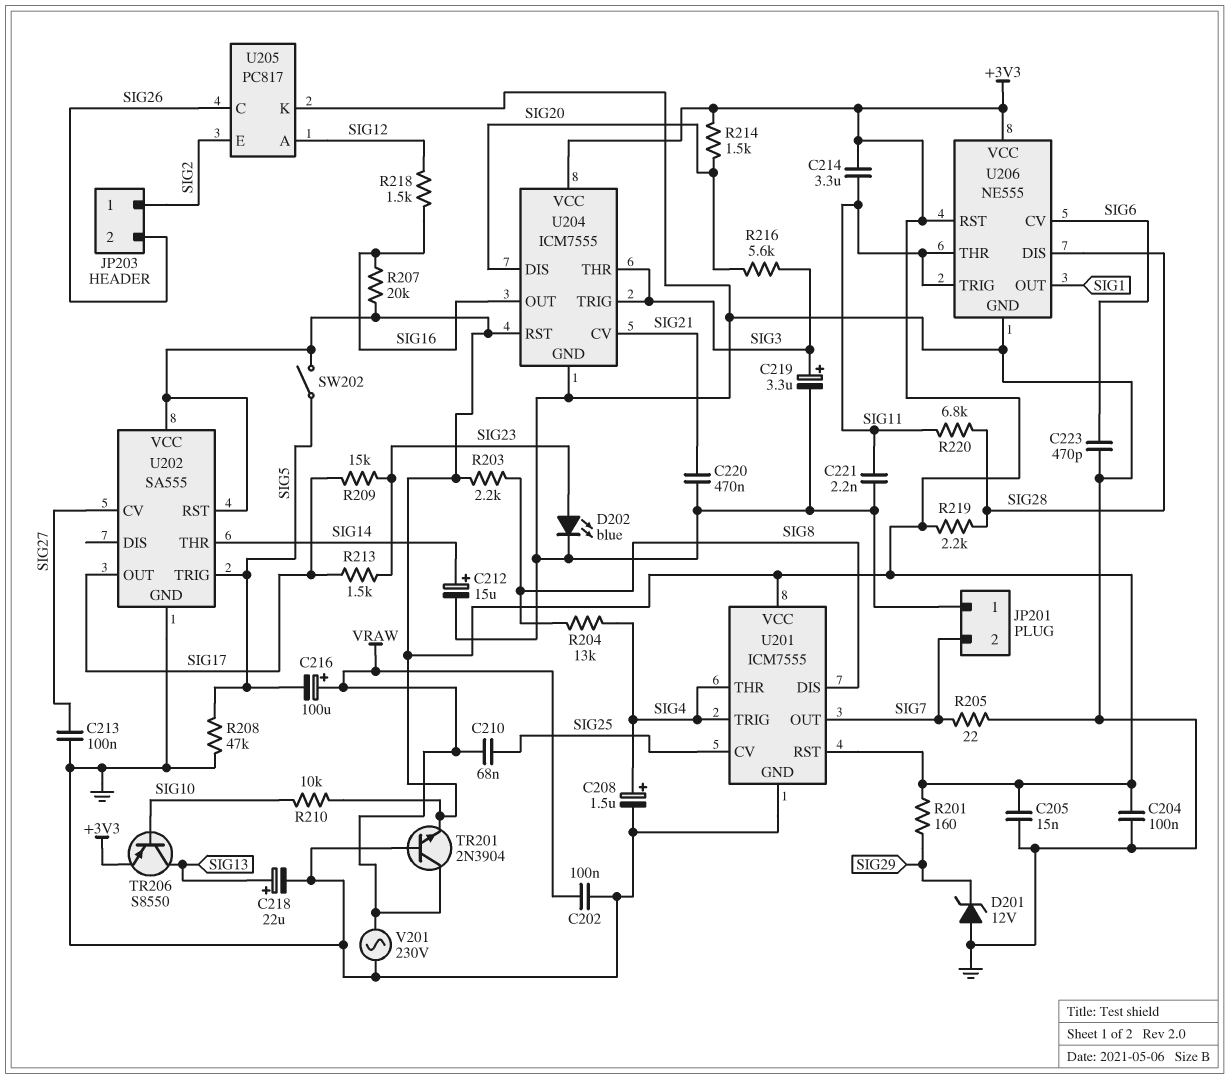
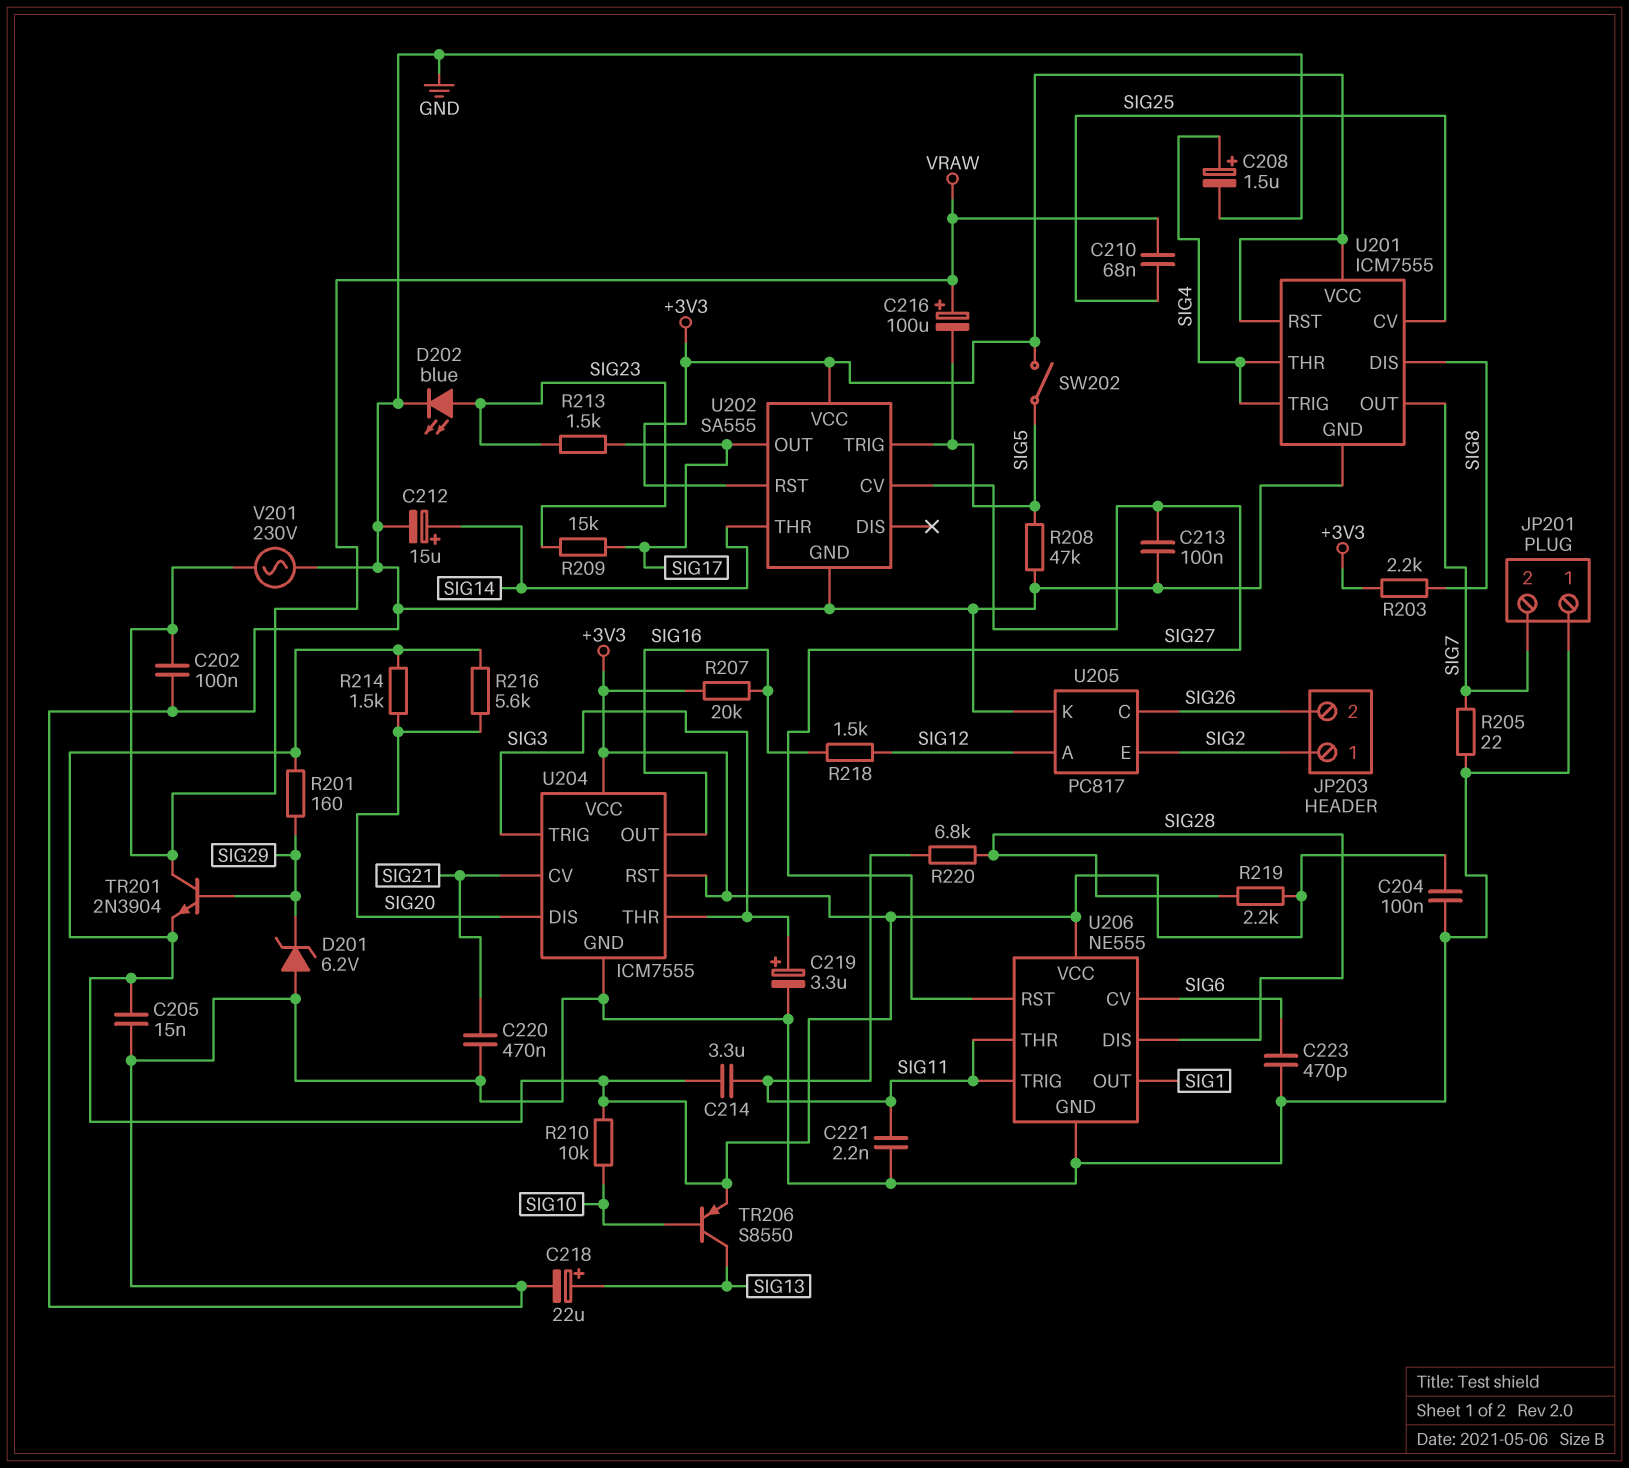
D201: zener 12V (A GND, K SIG29) -> zener 6.2V (A GND, K SIG29)
R204: 13k (SIG4, SIG8) -> none
R216: 5.6k (SIG3, SIG20) -> 5.6k (+3V3, SIG20)
TR201: NPN 2N3904 (B GND, C VRAW, E +3V3) -> NPN 2N3904 (B SIG29, C VRAW, E +3V3)
U206 pin RST: +3V3 -> SIG27

